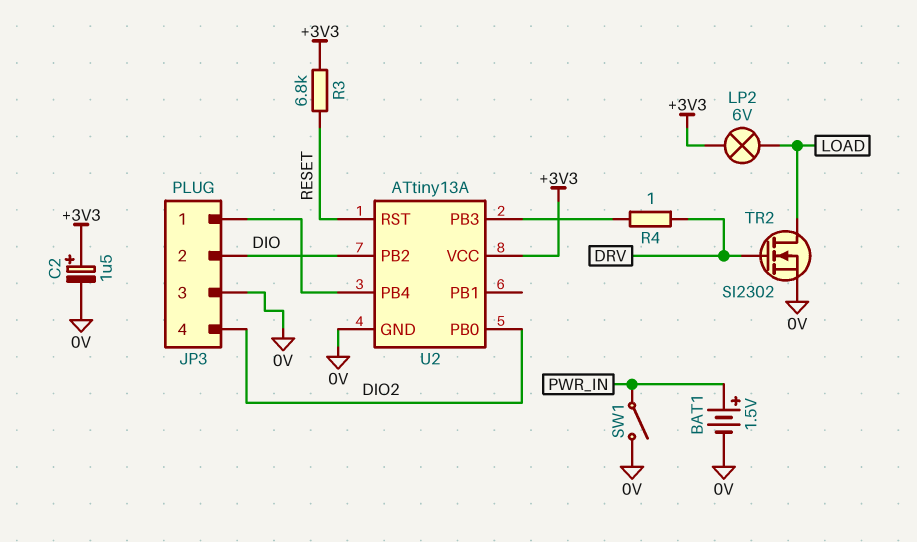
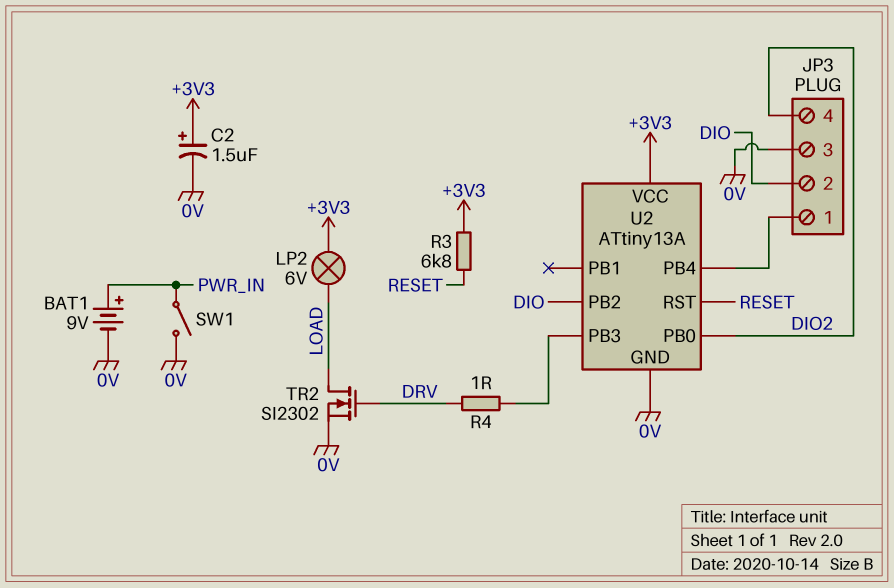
BAT1: 1.5V (plus PWR_IN, minus 0V) -> 9V (plus PWR_IN, minus 0V)

